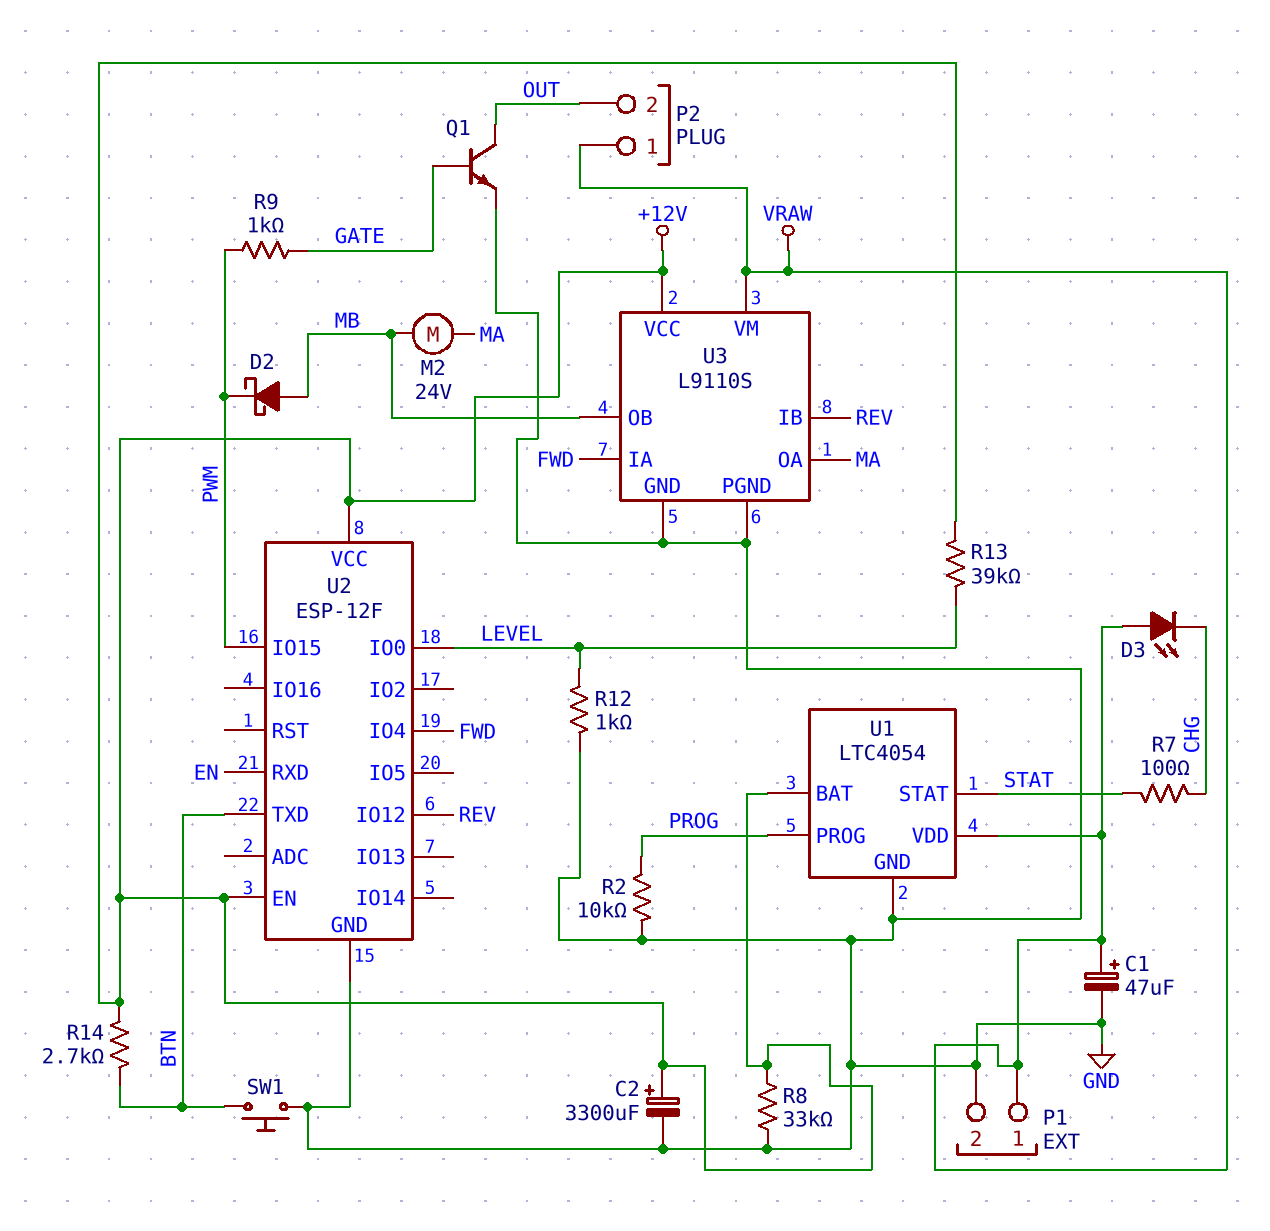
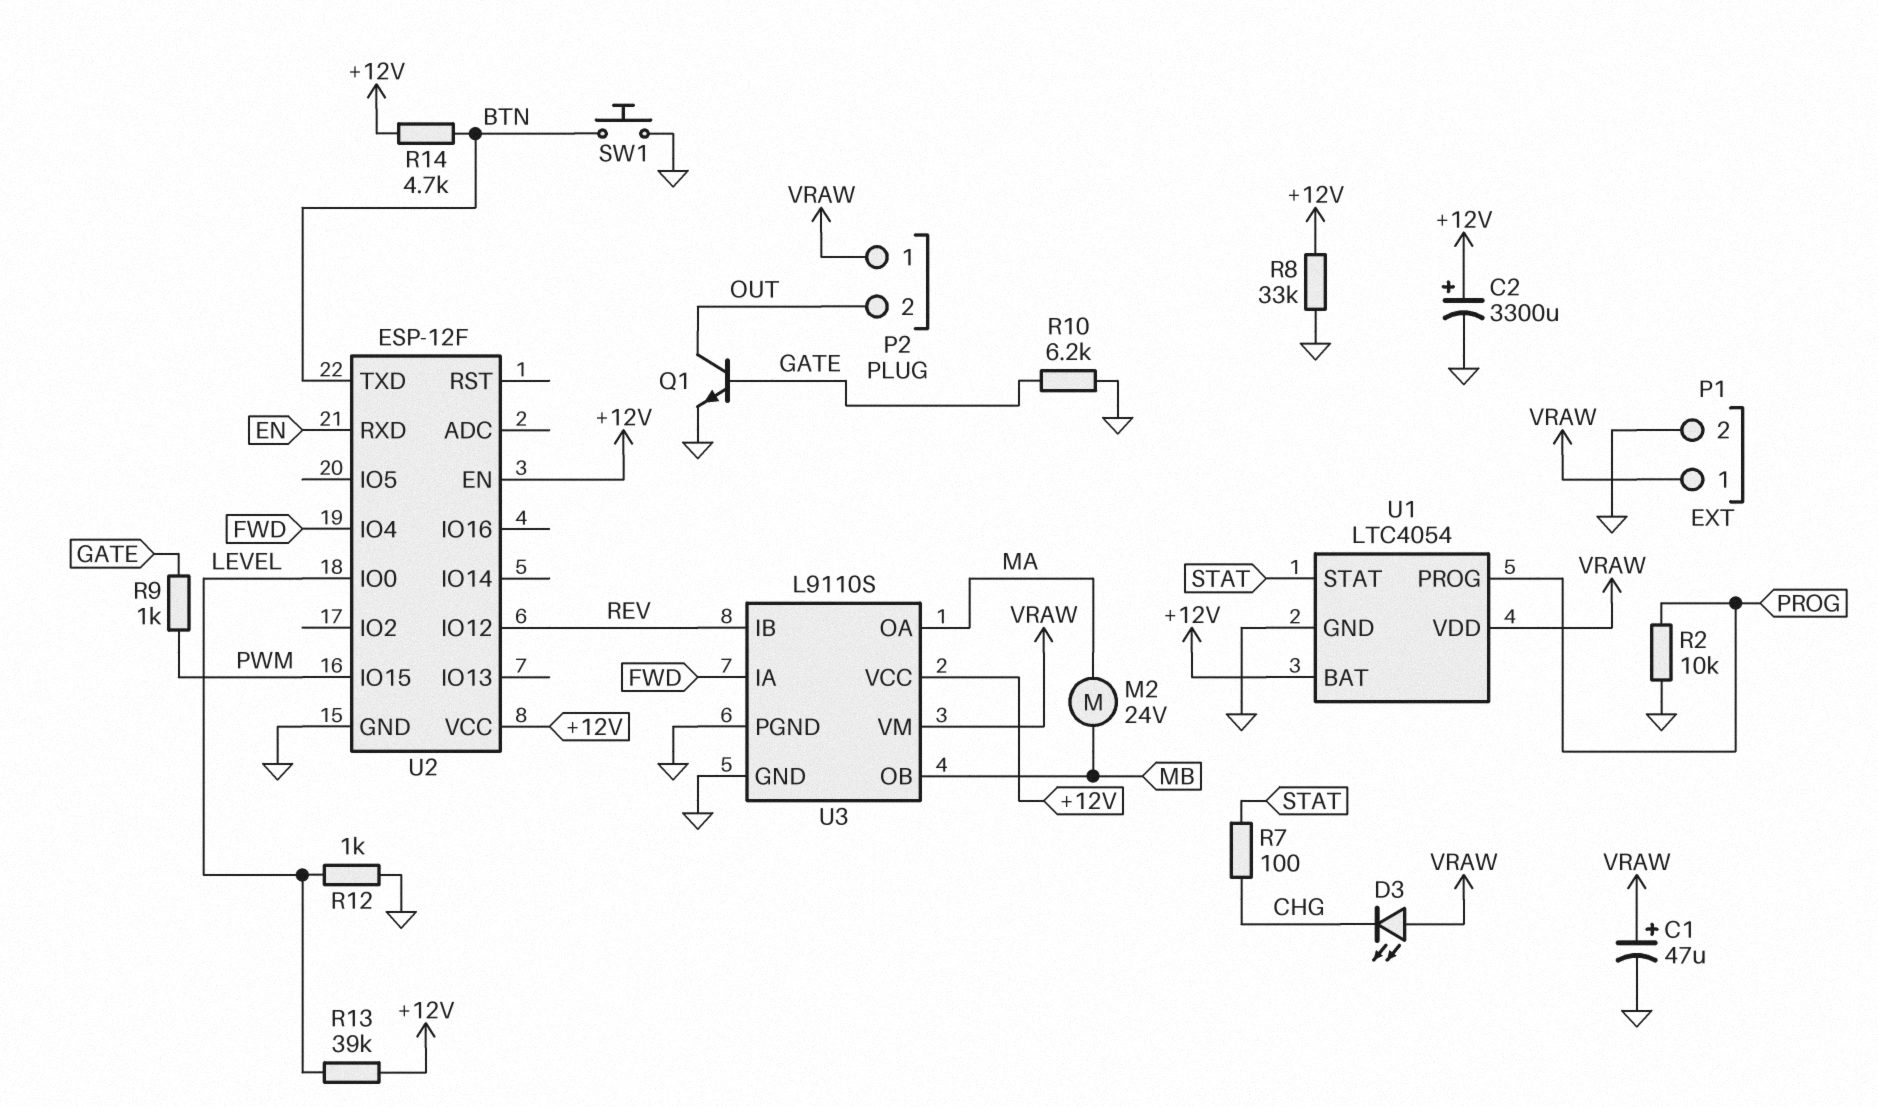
D2: schottky (A MB, K PWM) -> none
R10: none -> 6.2k (GATE, GND)
R14: 2.7k (+12V, BTN) -> 4.7k (+12V, BTN)

